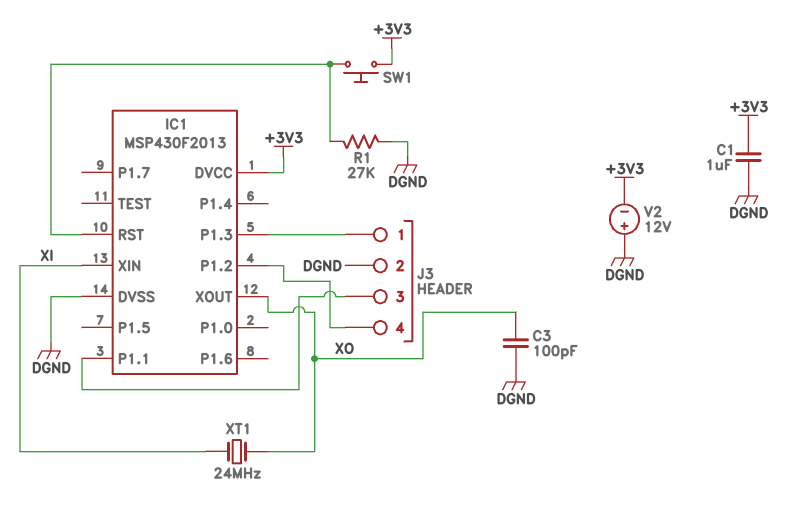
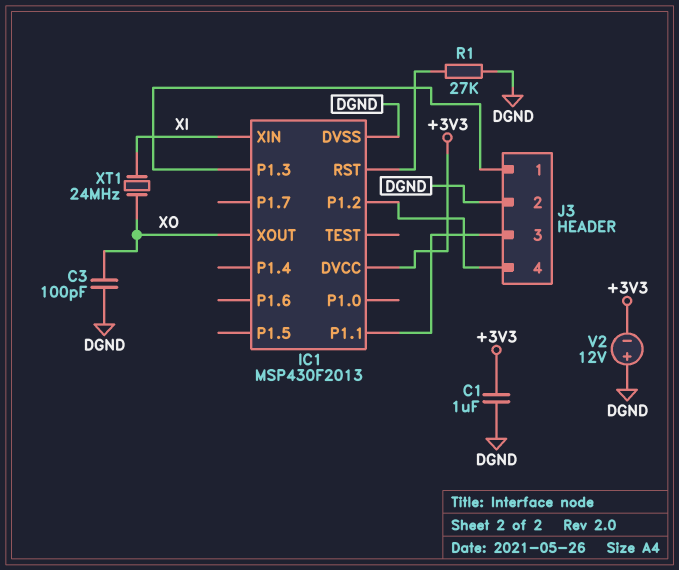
SW1: button (+3V3, IC1/RST) -> none

